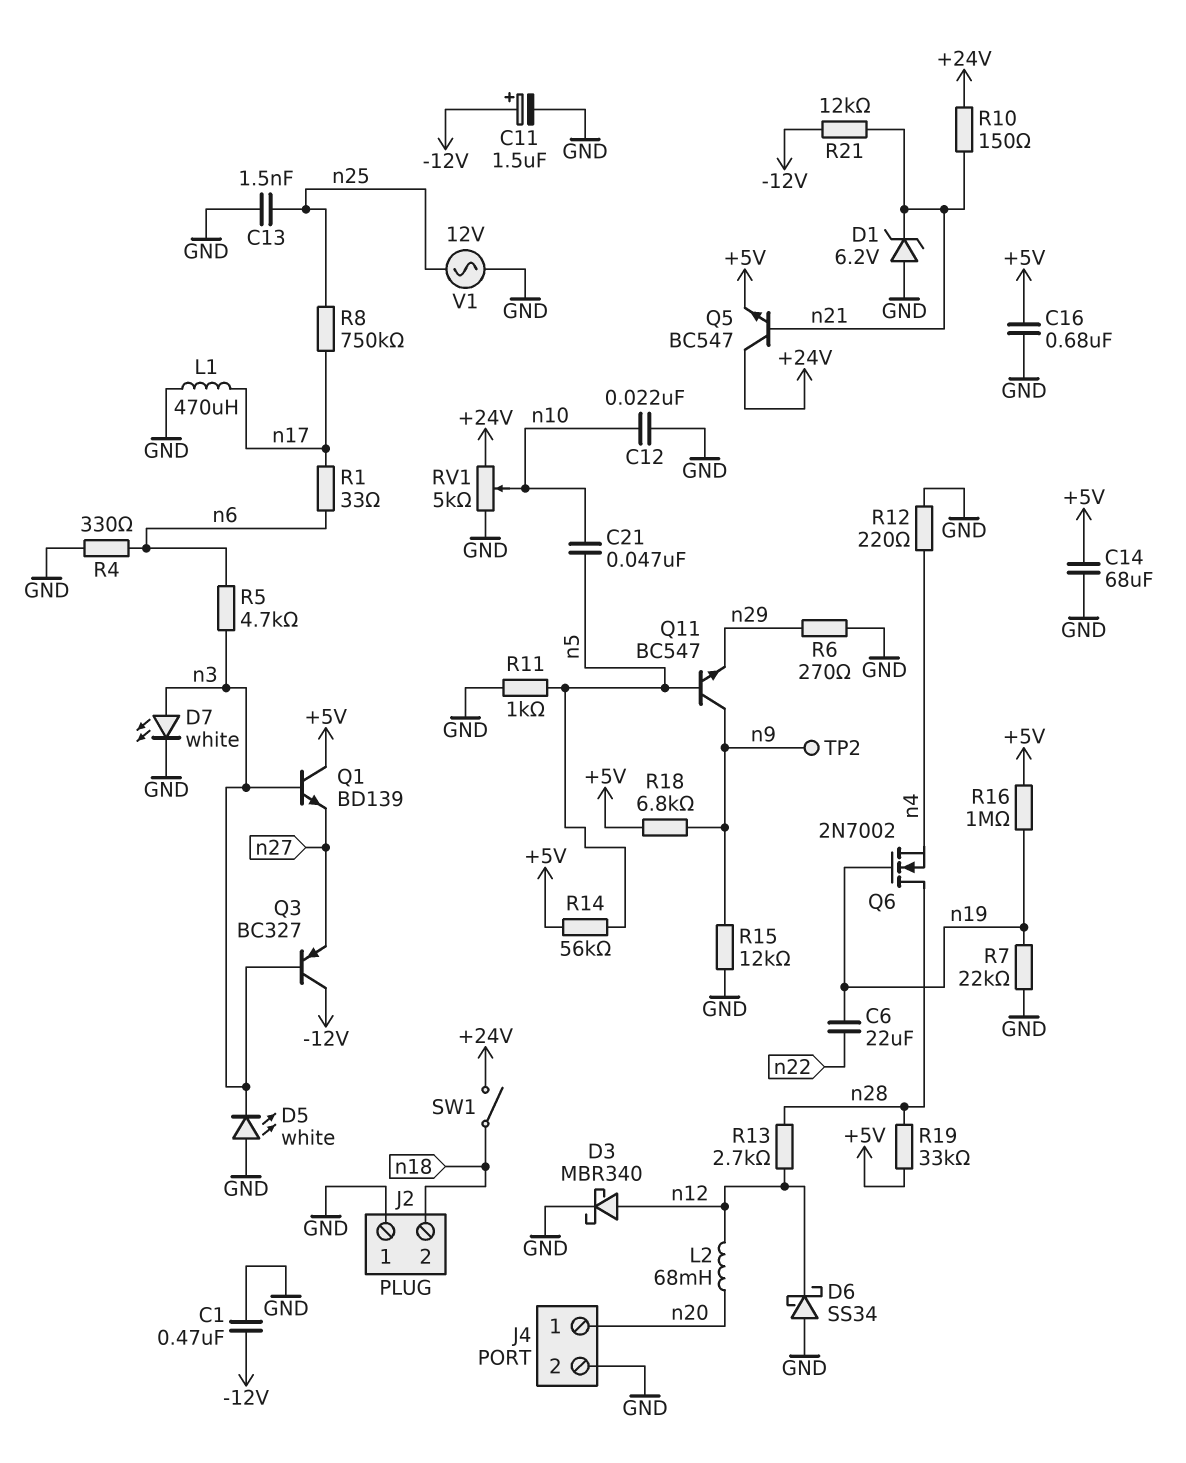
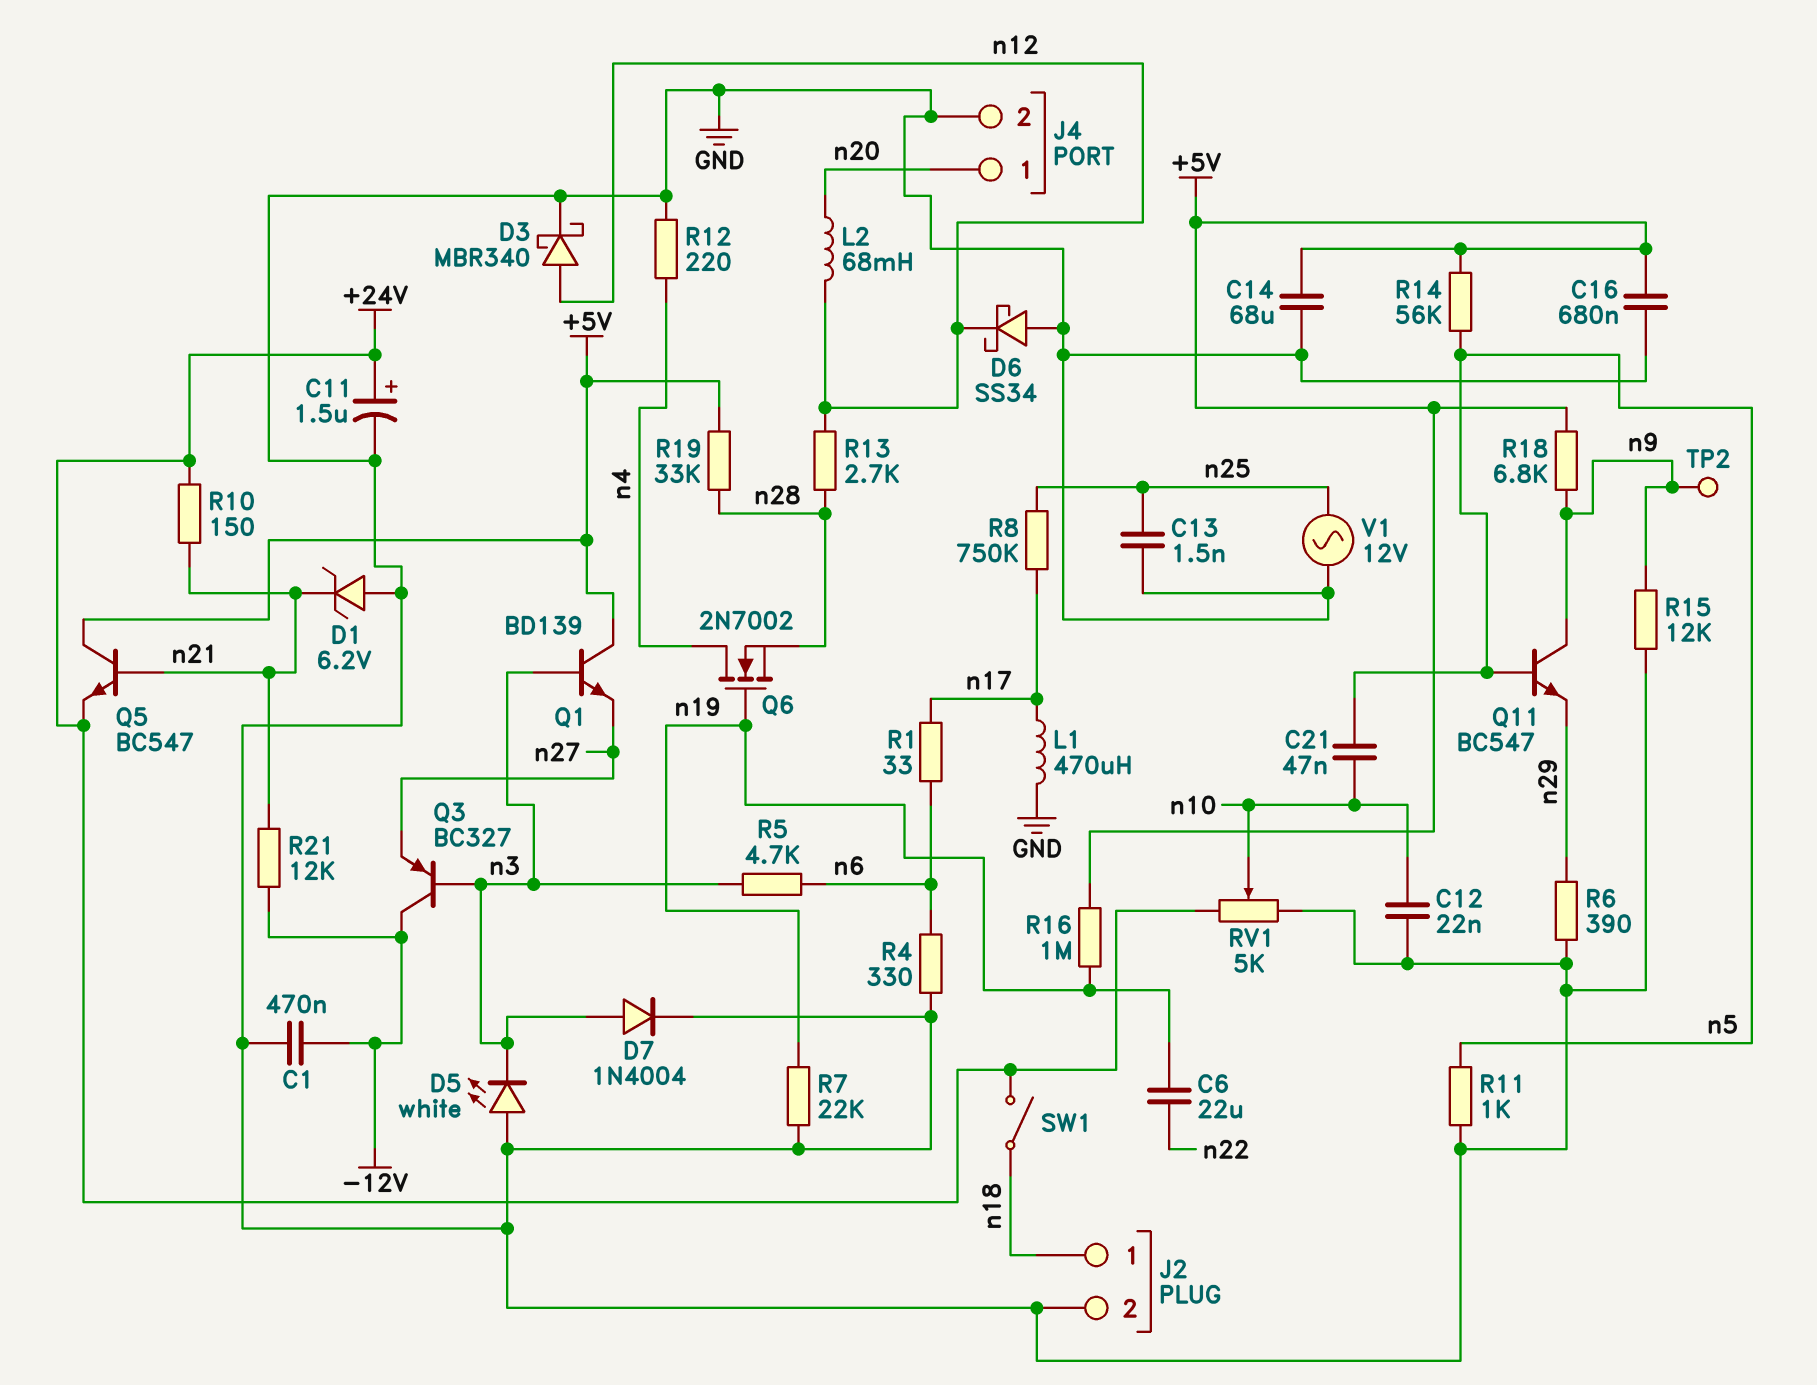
C11: 1.5uF (plus -12V, minus GND) -> 1.5uF (plus +24V, minus GND)
D7: LED white (A n3, K GND) -> diode 1N4004 (A n3, K GND)
J2 pin 1: GND -> n18
J2 pin 2: n18 -> GND
Q5: NPN BC547 (B n21, C +24V, E +5V) -> NPN BC547 (B n21, C +5V, E +24V)
Q6: NMOS 2N7002 (G n19, D n28, S n4) -> NMOS 2N7002 (G n19, D n4, S n28)
R6: 270 (GND, n29) -> 390 (GND, n29)

